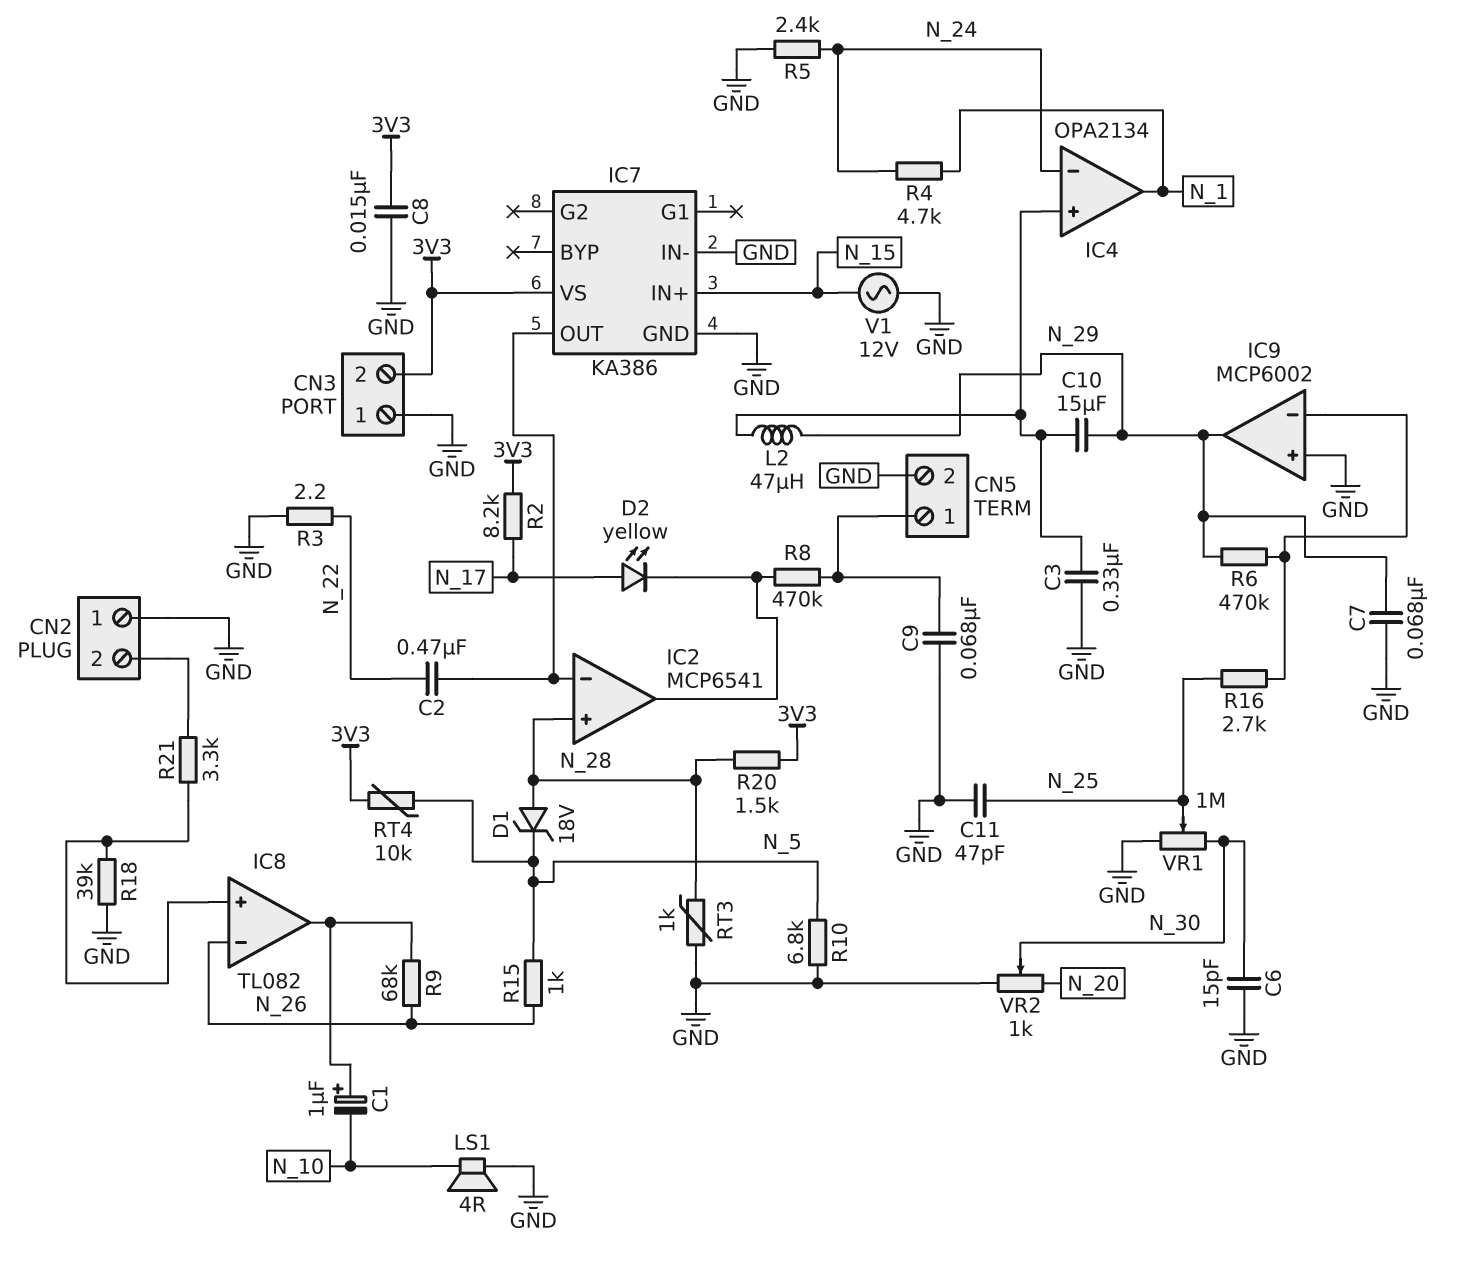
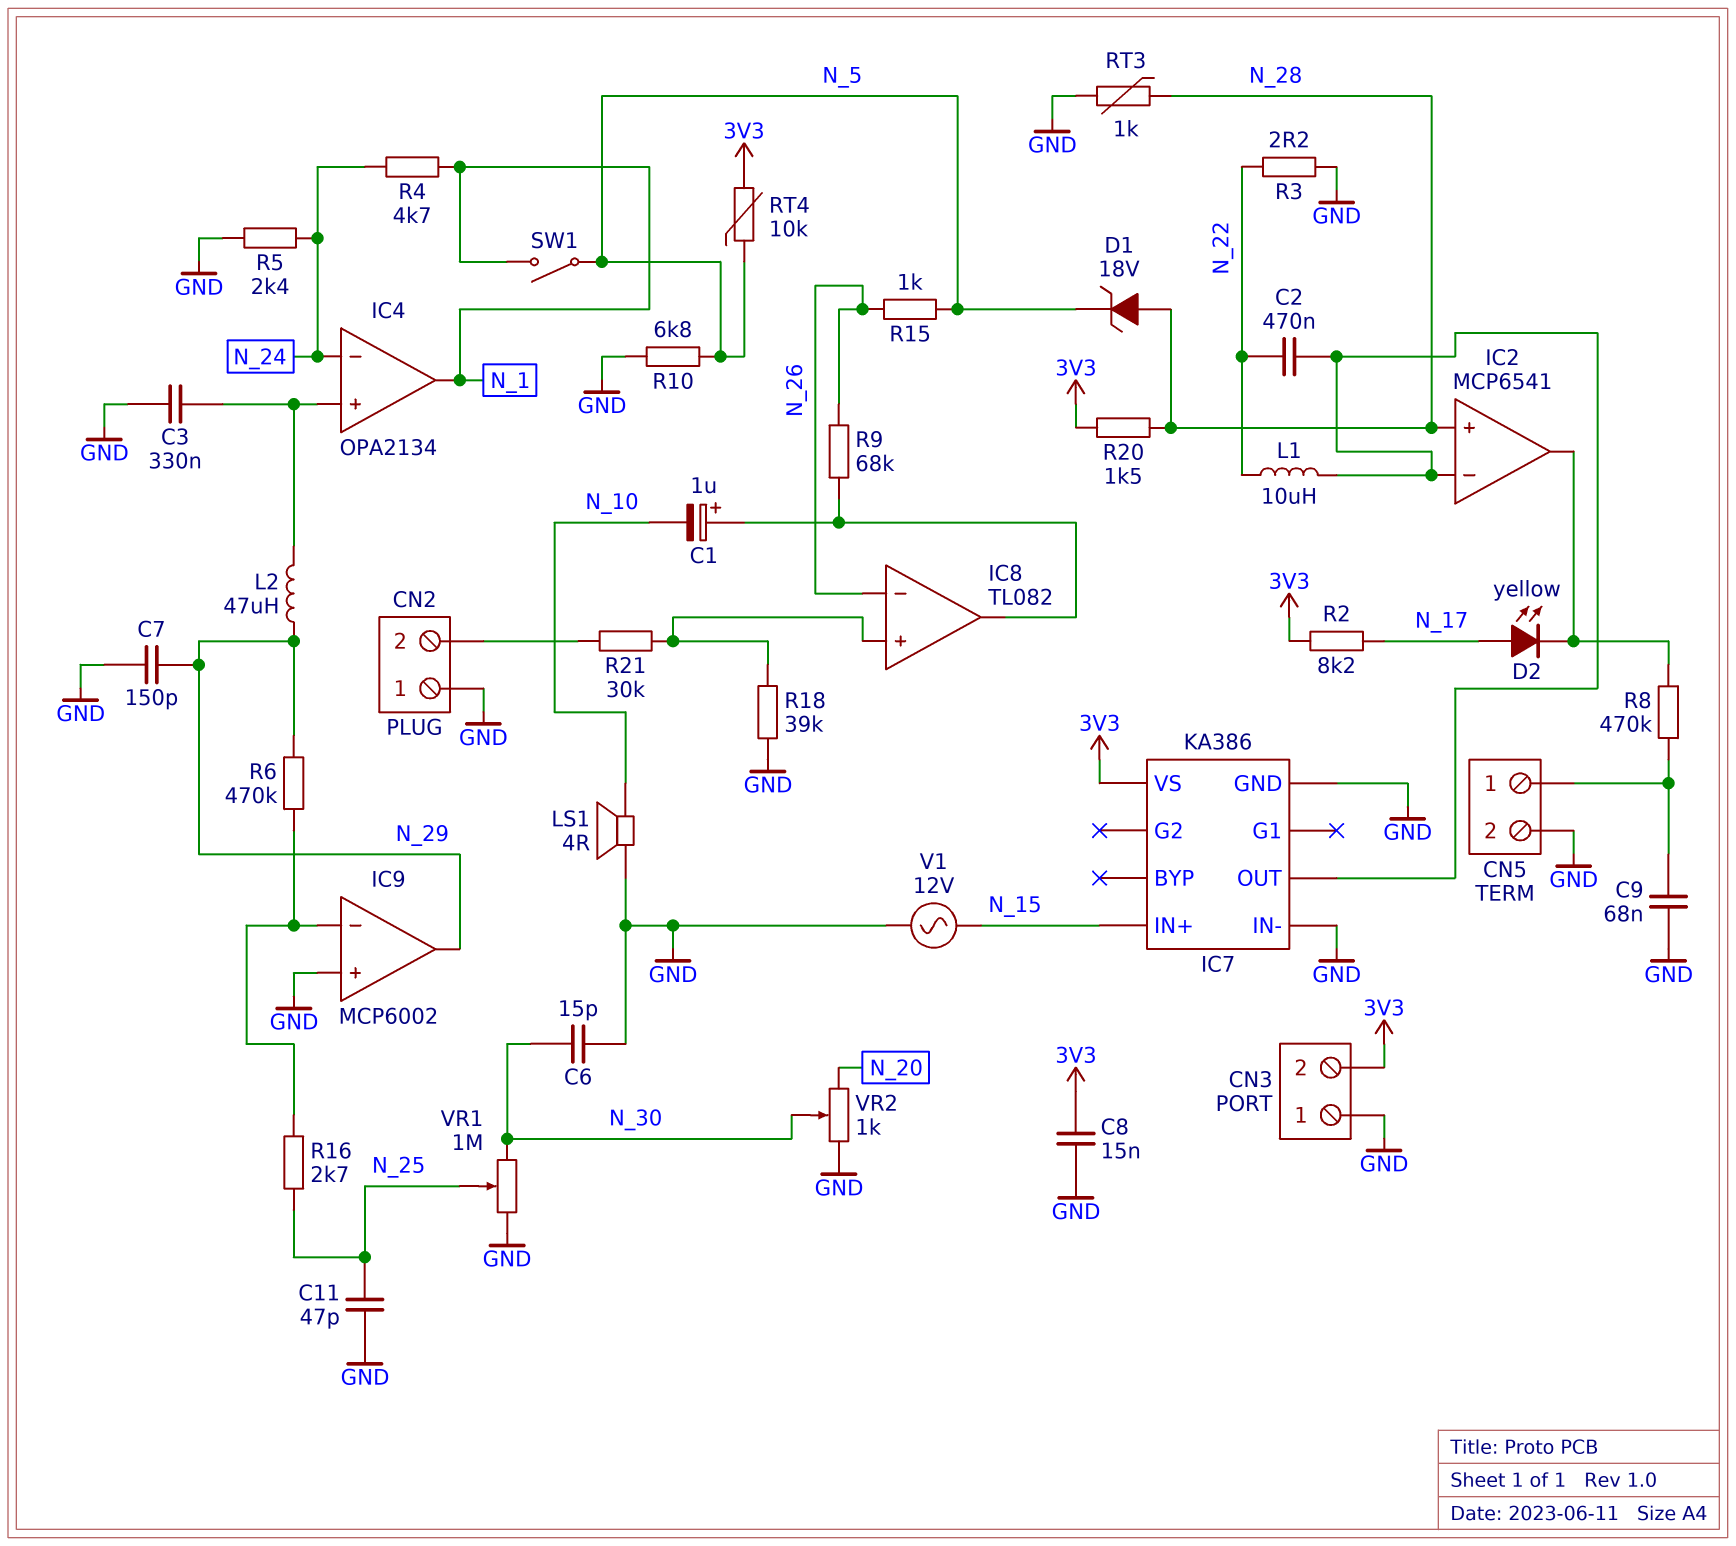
C7: 68nF (GND, N_29) -> 150pF (GND, N_29)
C10: 15uF (IC4/in+, N_29) -> none
L1: none -> 10uH (IC2/in-, N_22)
R21: 3.3k (CN2/2, IC8/in+) -> 30k (CN2/2, IC8/in+)
SW1: none -> switch (N_1, N_5)

